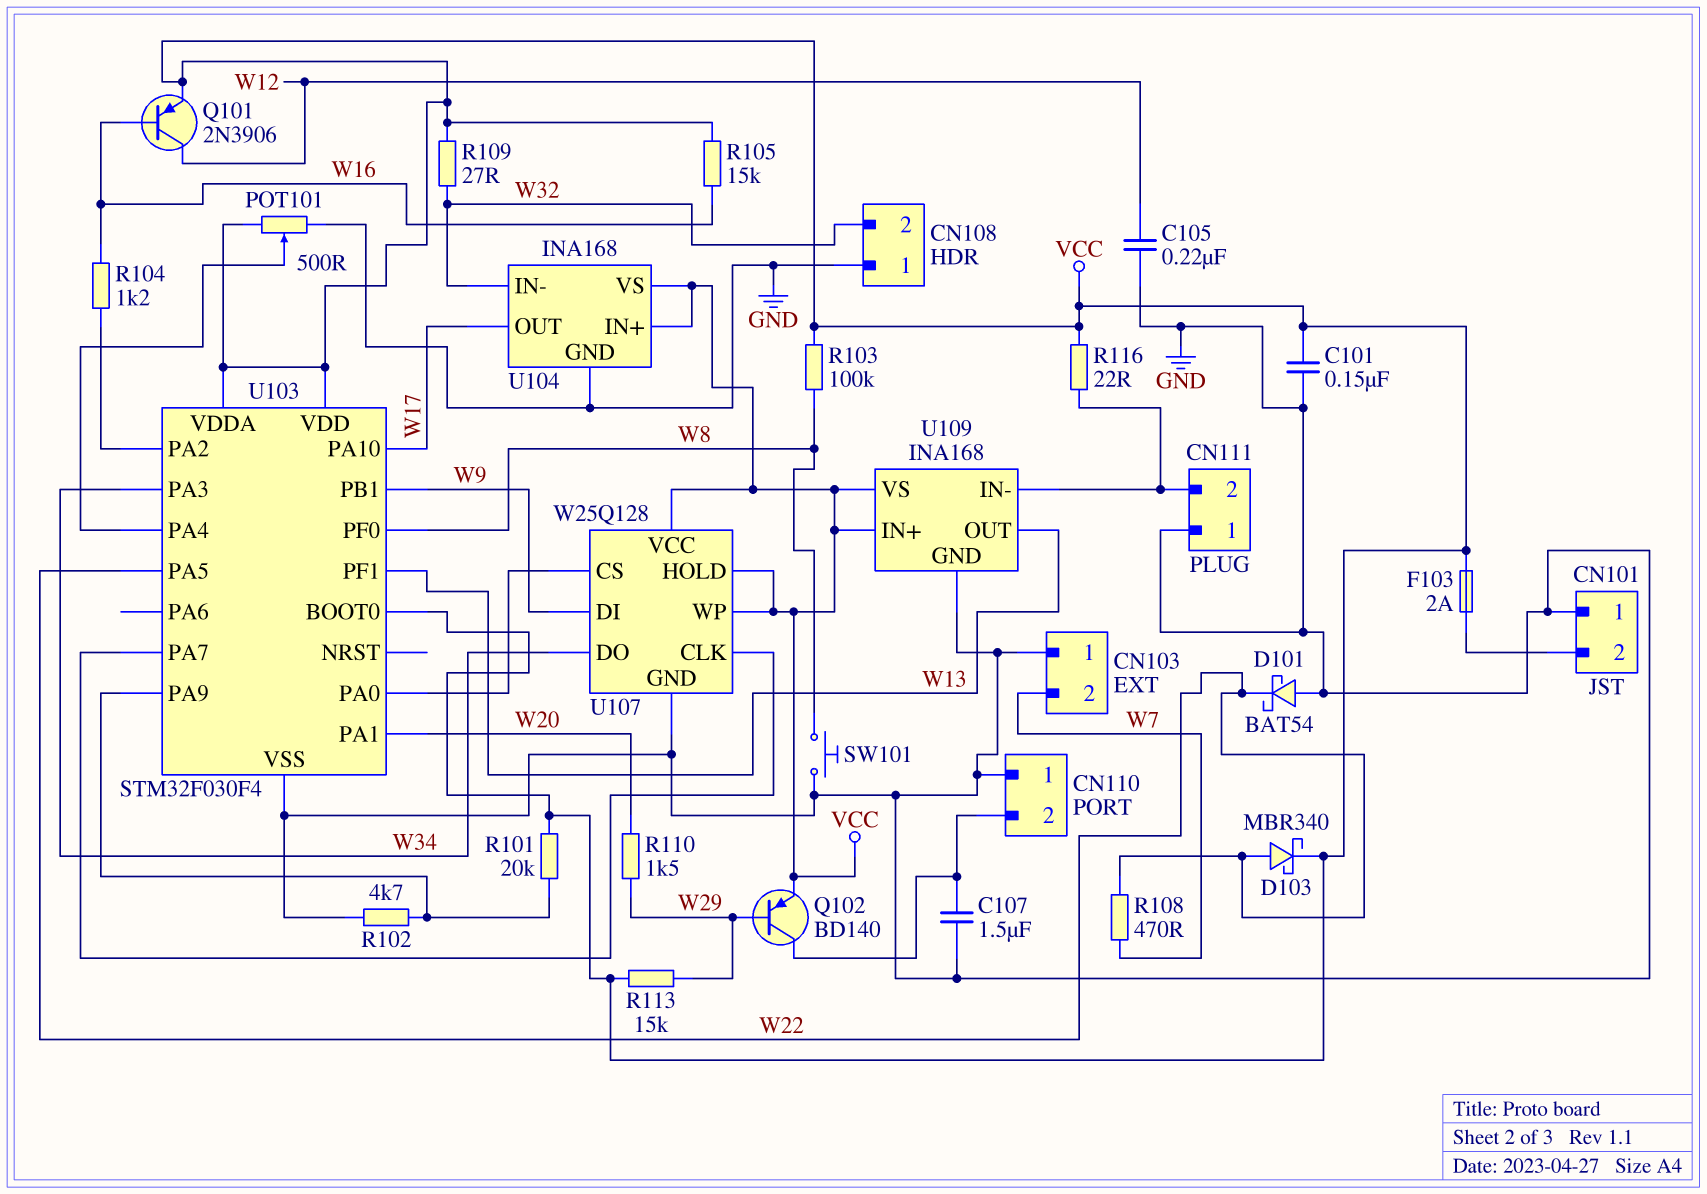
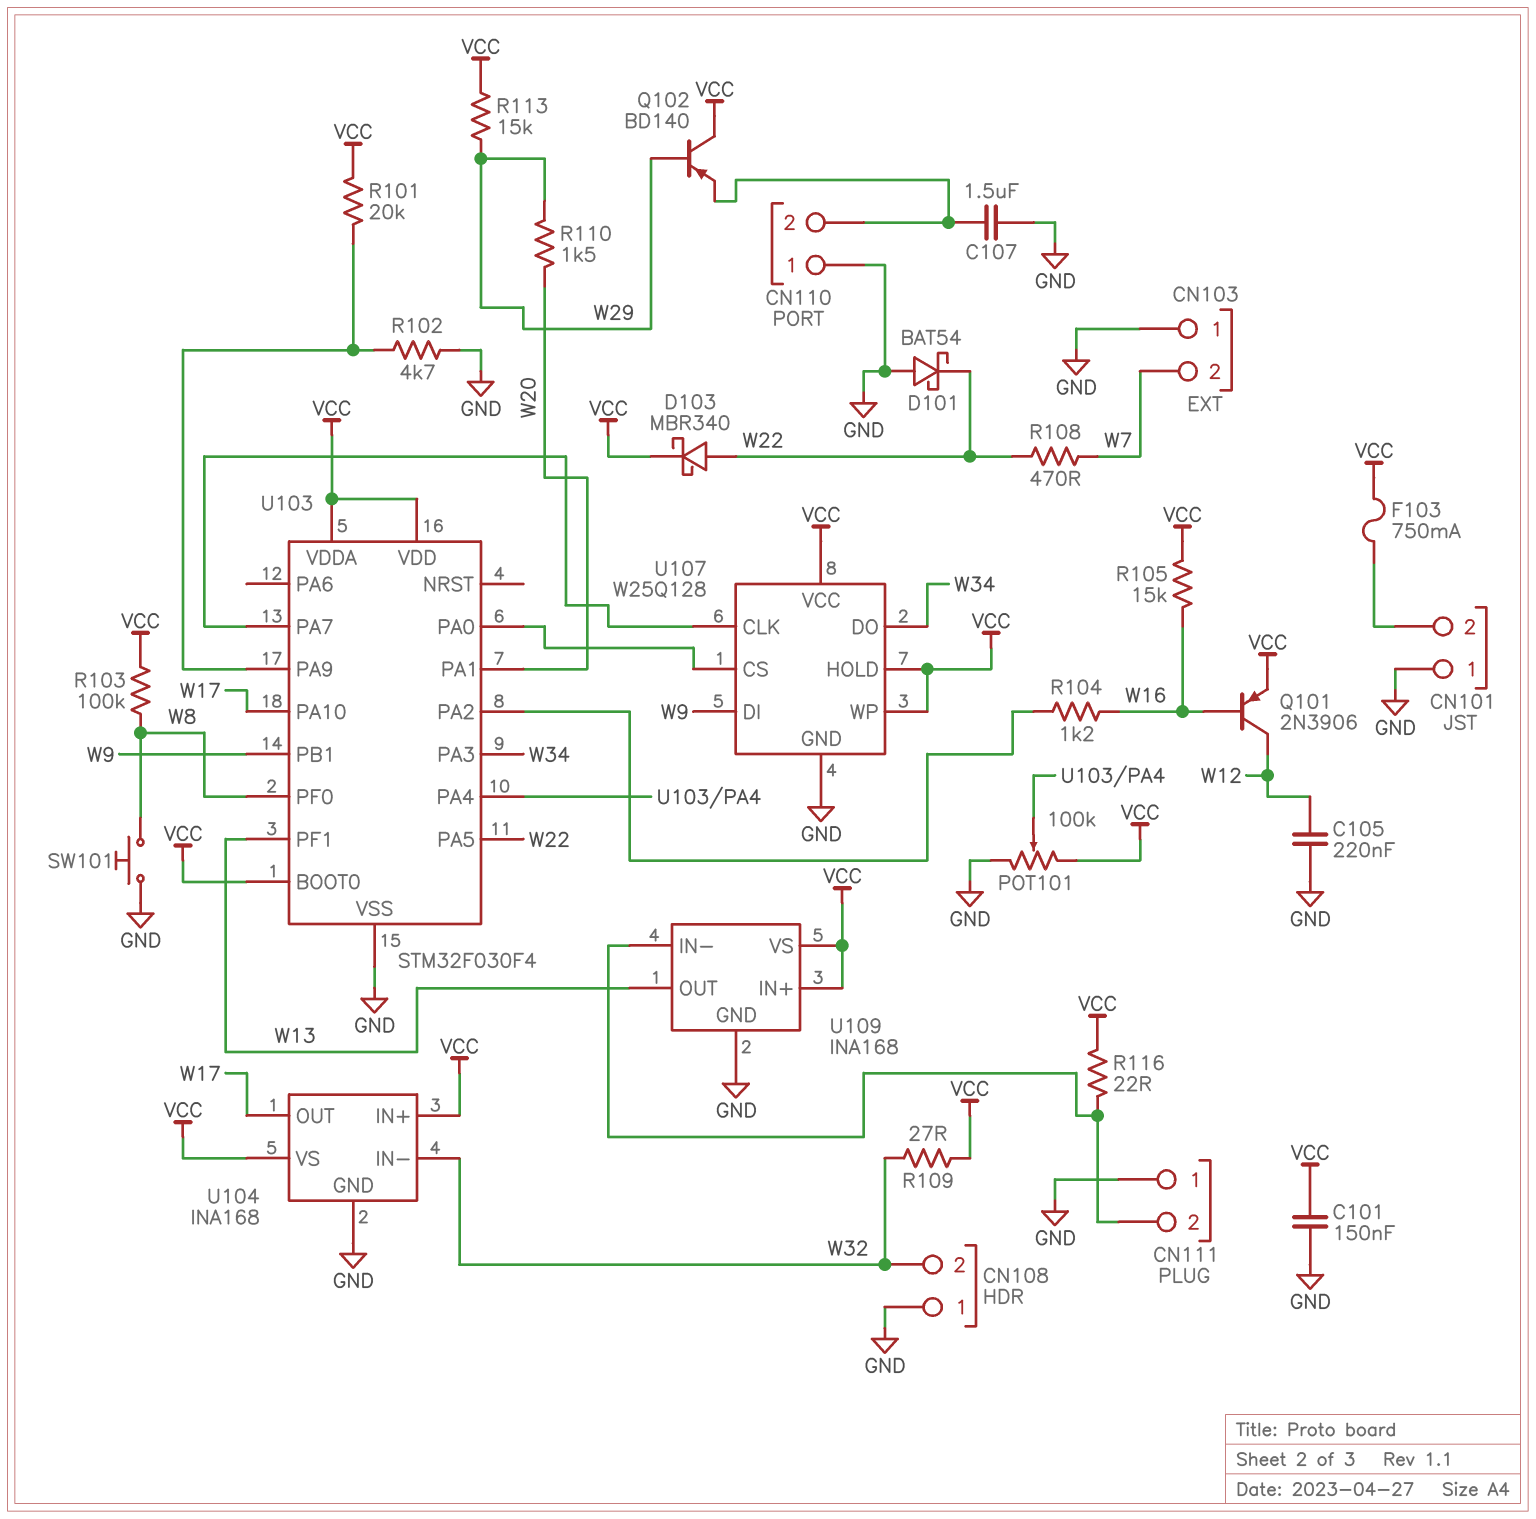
F103: 2A (CN101/2, VCC) -> 750mA (CN101/2, VCC)
POT101: 500 (GND, VCC, wiper U103/PA4) -> 100k (GND, VCC, wiper U103/PA4)
Q102: PNP BD140 (B W29, C CN110/2, E VCC) -> PNP BD140 (B W29, C VCC, E CN110/2)

